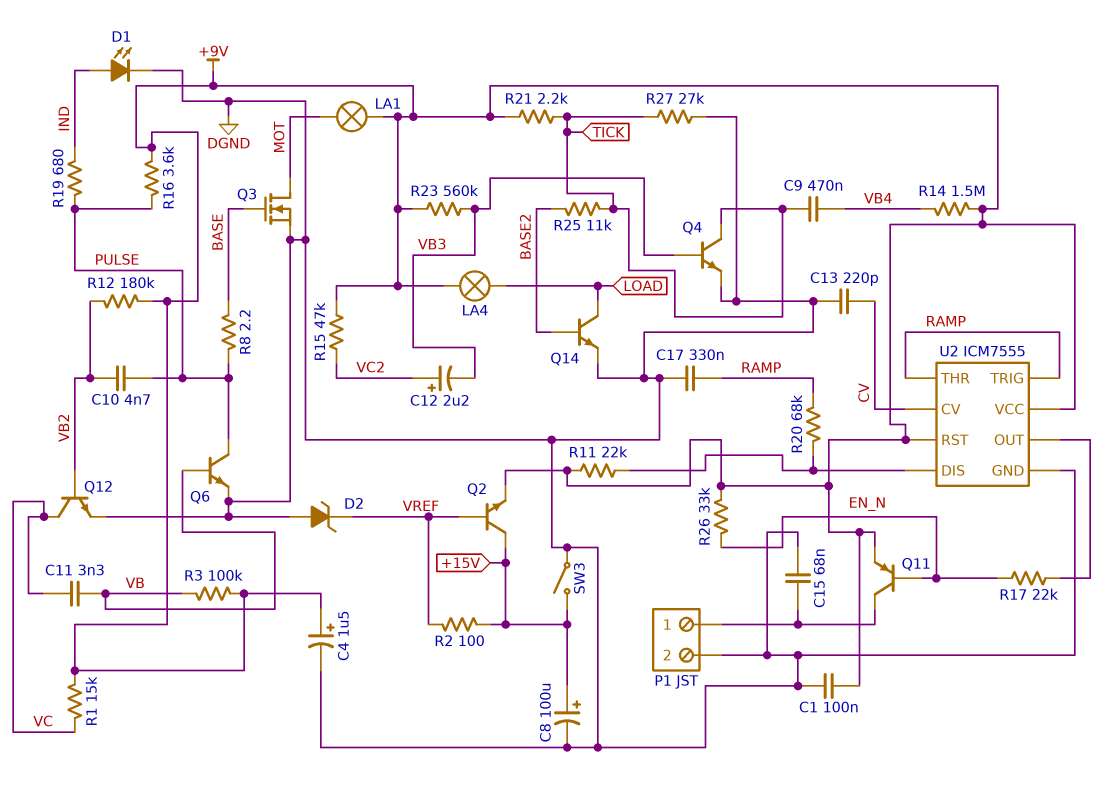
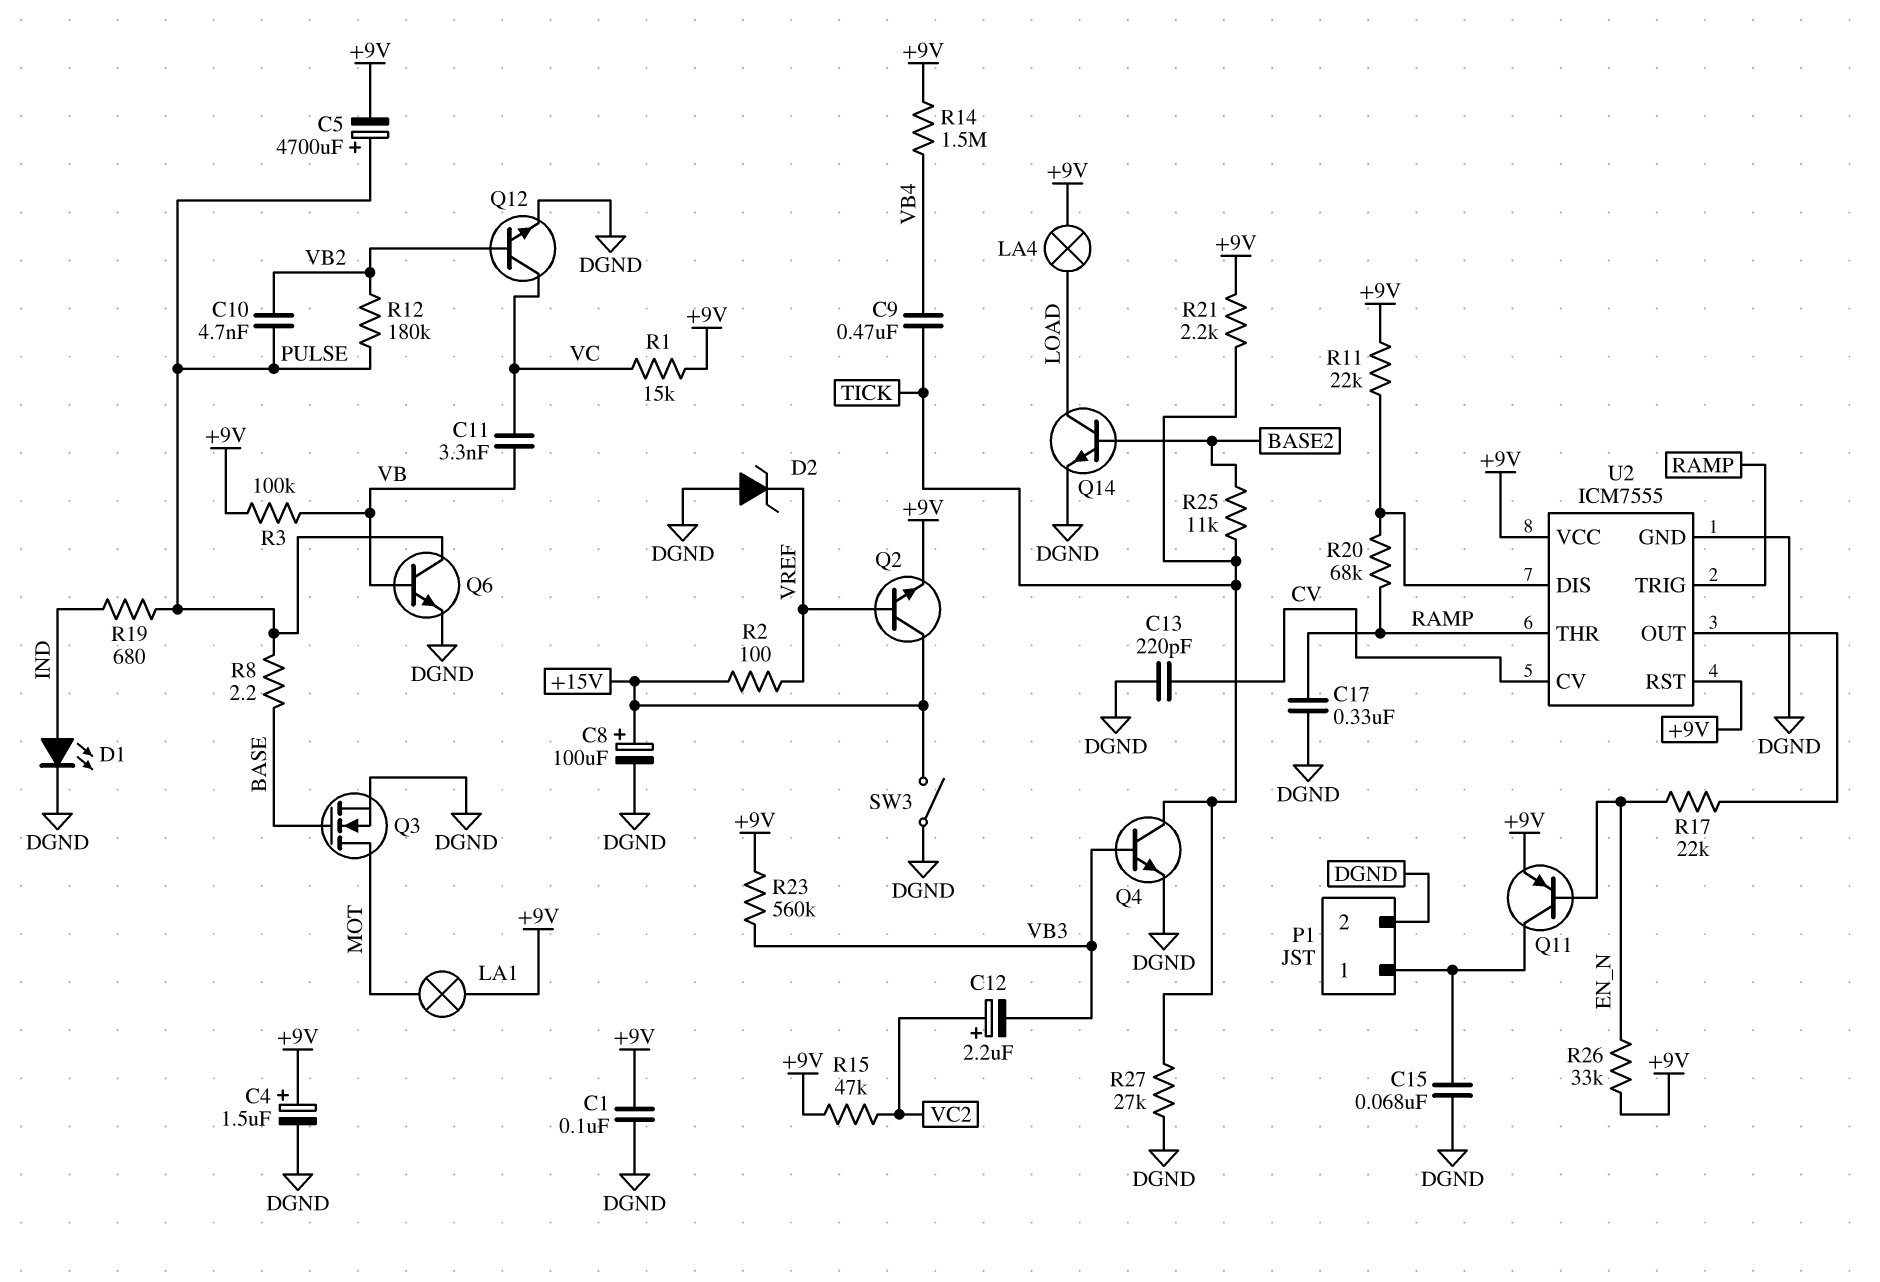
C5: none -> 4700uF (plus PULSE, minus +9V)
R12: 180k (+9V, VB2) -> 180k (PULSE, VB2)
R16: 3.6k (+9V, PULSE) -> none

